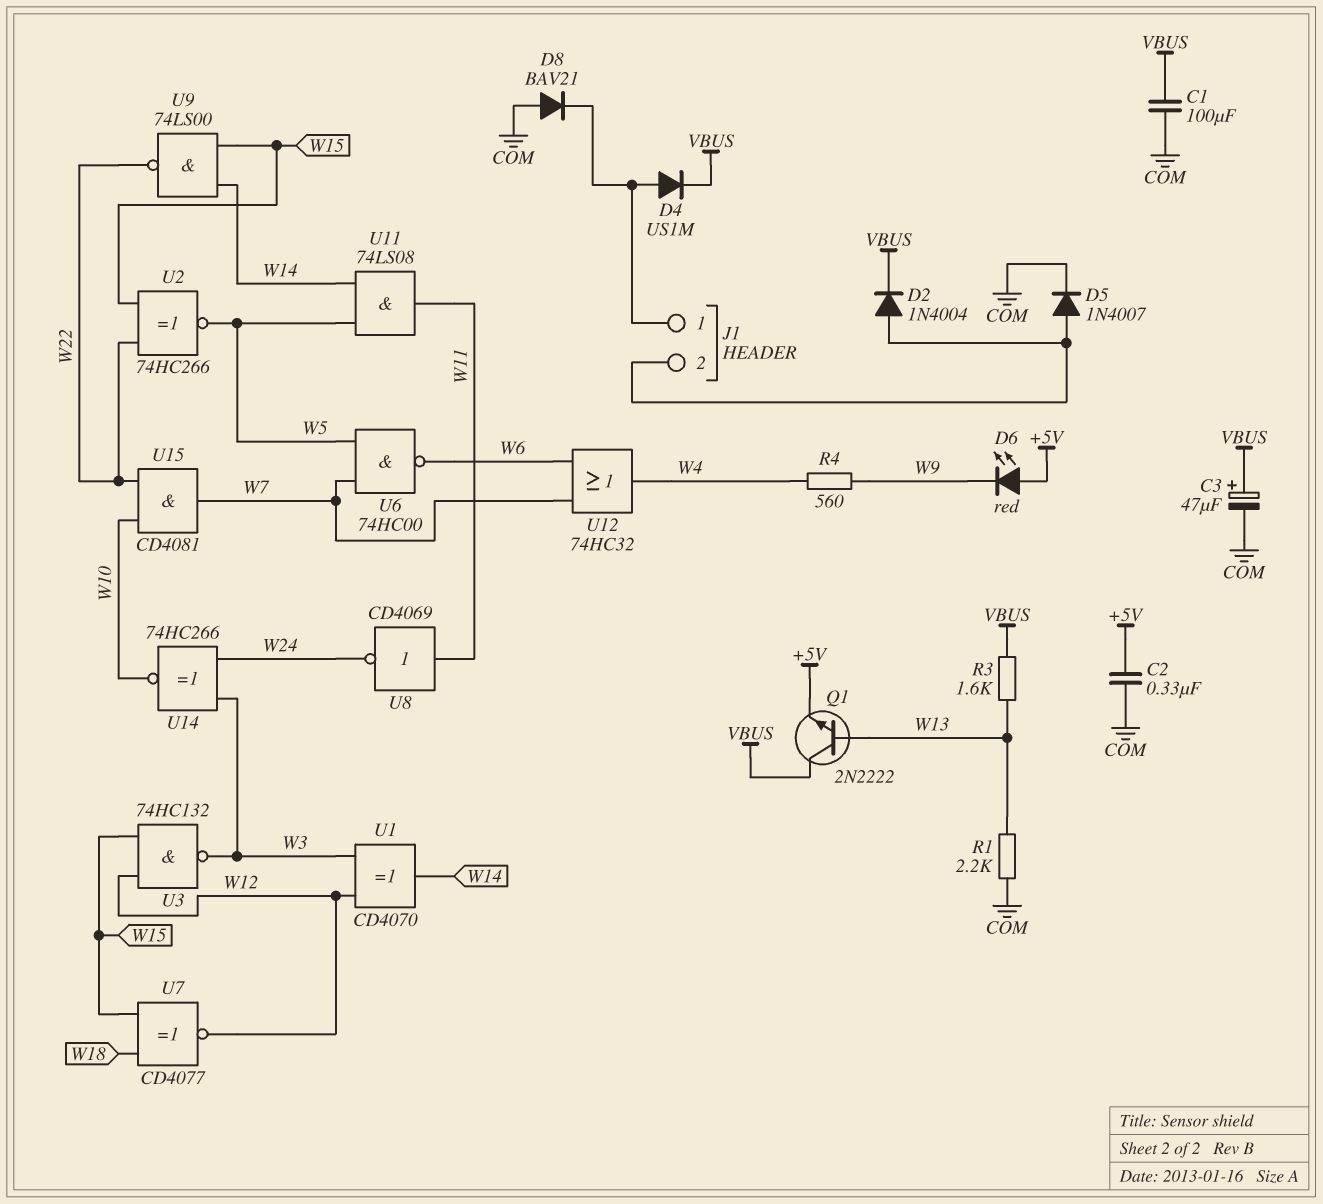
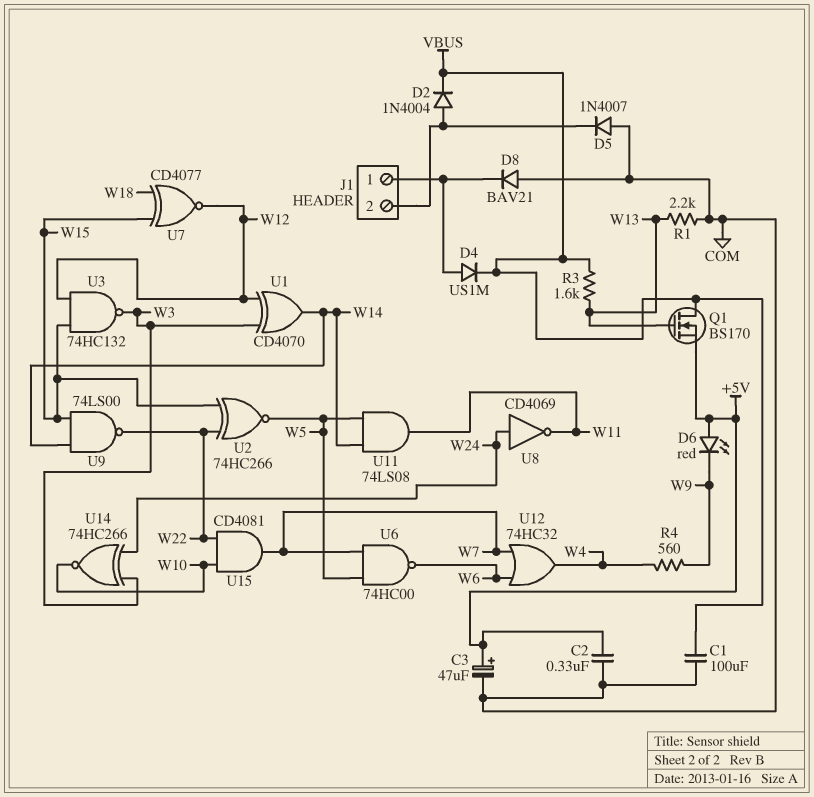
C3: 47uF (plus VBUS, minus COM) -> 47uF (plus +5V, minus COM)
D5: diode 1N4007 (A J1/2, K COM) -> diode 1N4007 (A COM, K J1/2)
Q1: NPN 2N2222 (B W13, C VBUS, E +5V) -> NMOS BS170 (G W13, D VBUS, S +5V)
U8: NOT CD4069 (in W11, out W24) -> NOT CD4069 (in W24, out W11)

